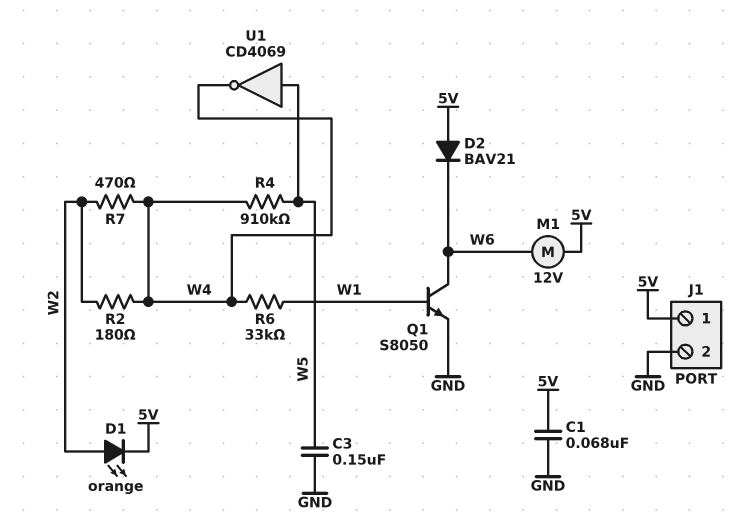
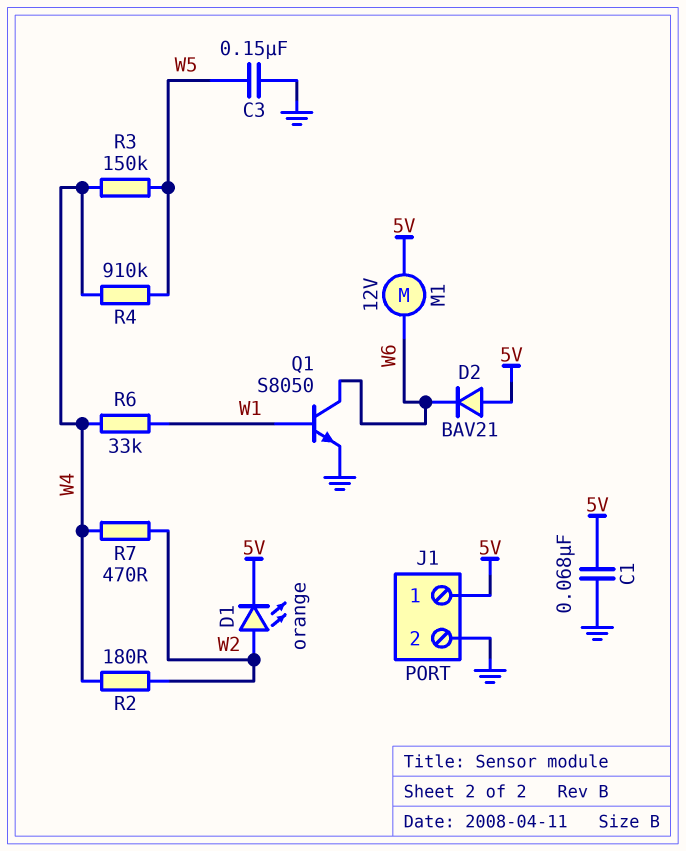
R3: none -> 150k (W4, W5)
U1: NOT CD4069 (in W5, out W4) -> none

